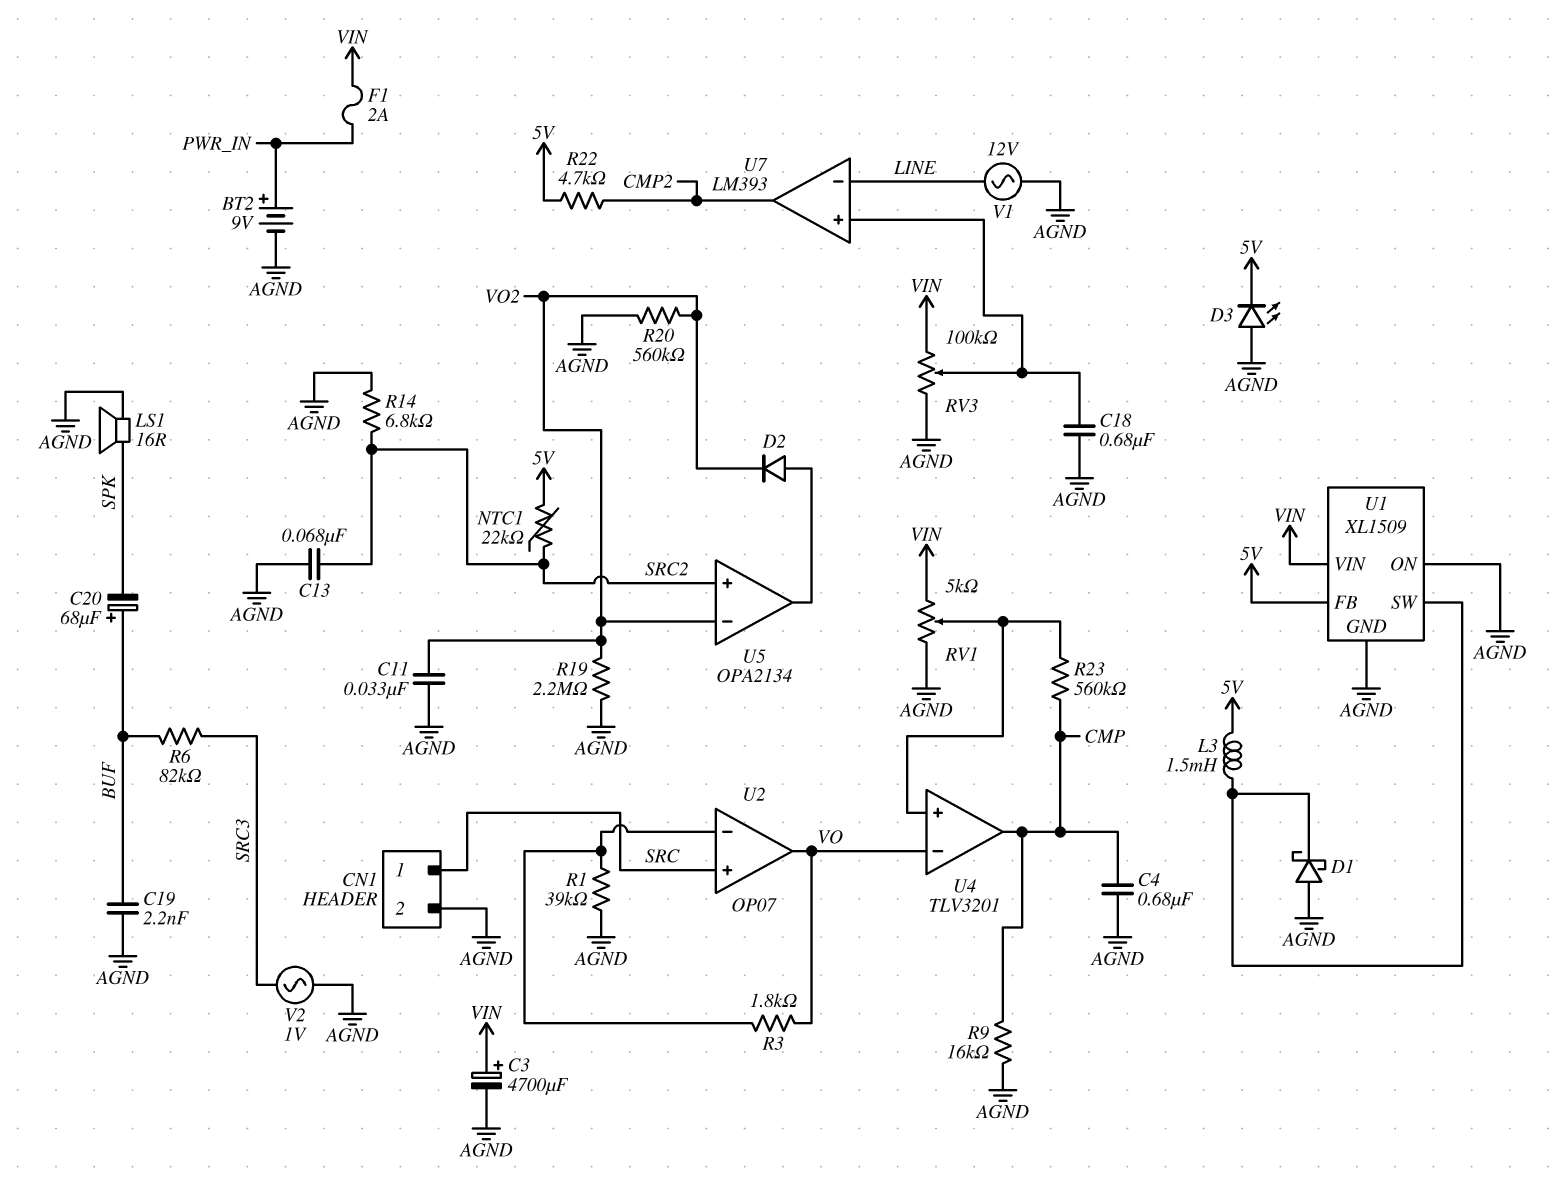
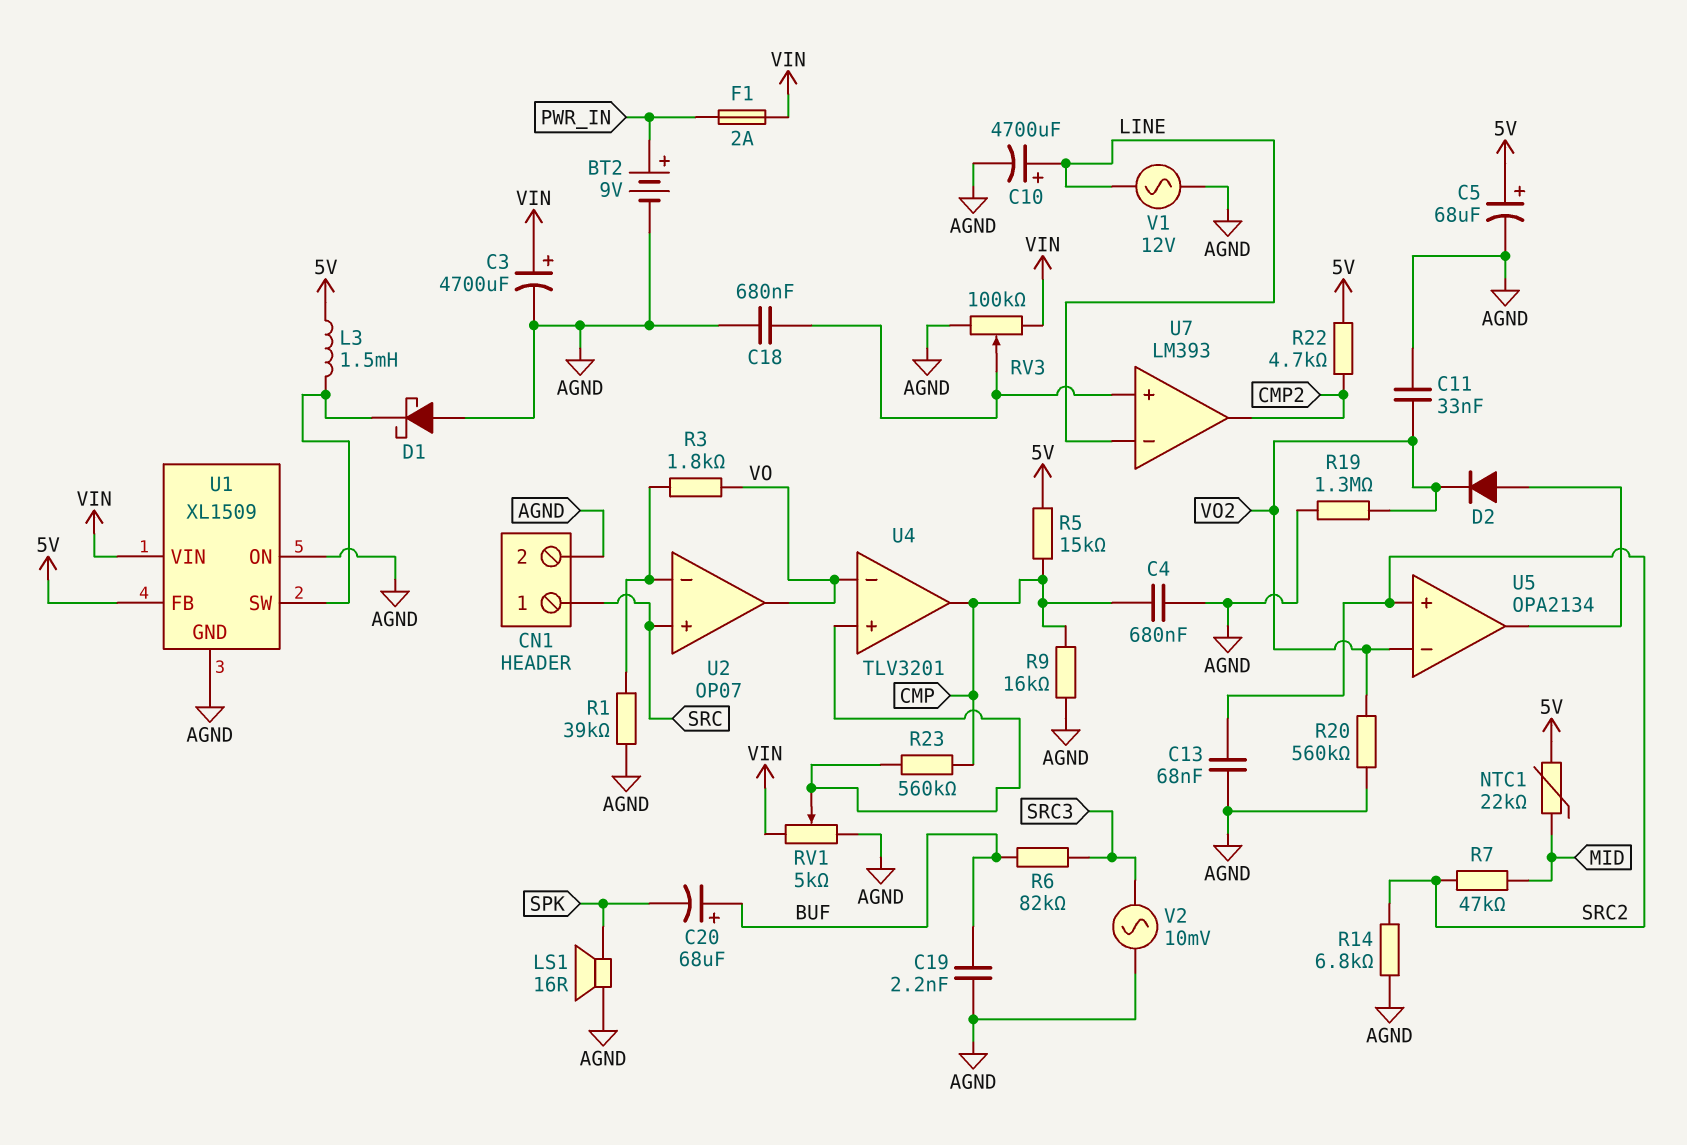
C5: none -> 68uF (plus 5V, minus AGND)
C10: none -> 4700uF (plus LINE, minus AGND)
D3: LED (A AGND, K 5V) -> none
NTC1: 22k (5V, SRC2) -> 22k (5V, MID)
R5: none -> 15k (5V, CMP)
R7: none -> 47k (MID, SRC2)
R19: 2.2M (AGND, VO2) -> 1.3M (AGND, VO2)
V2: AC 1V (AGND, SRC3) -> AC 10mV (AGND, SRC3)

